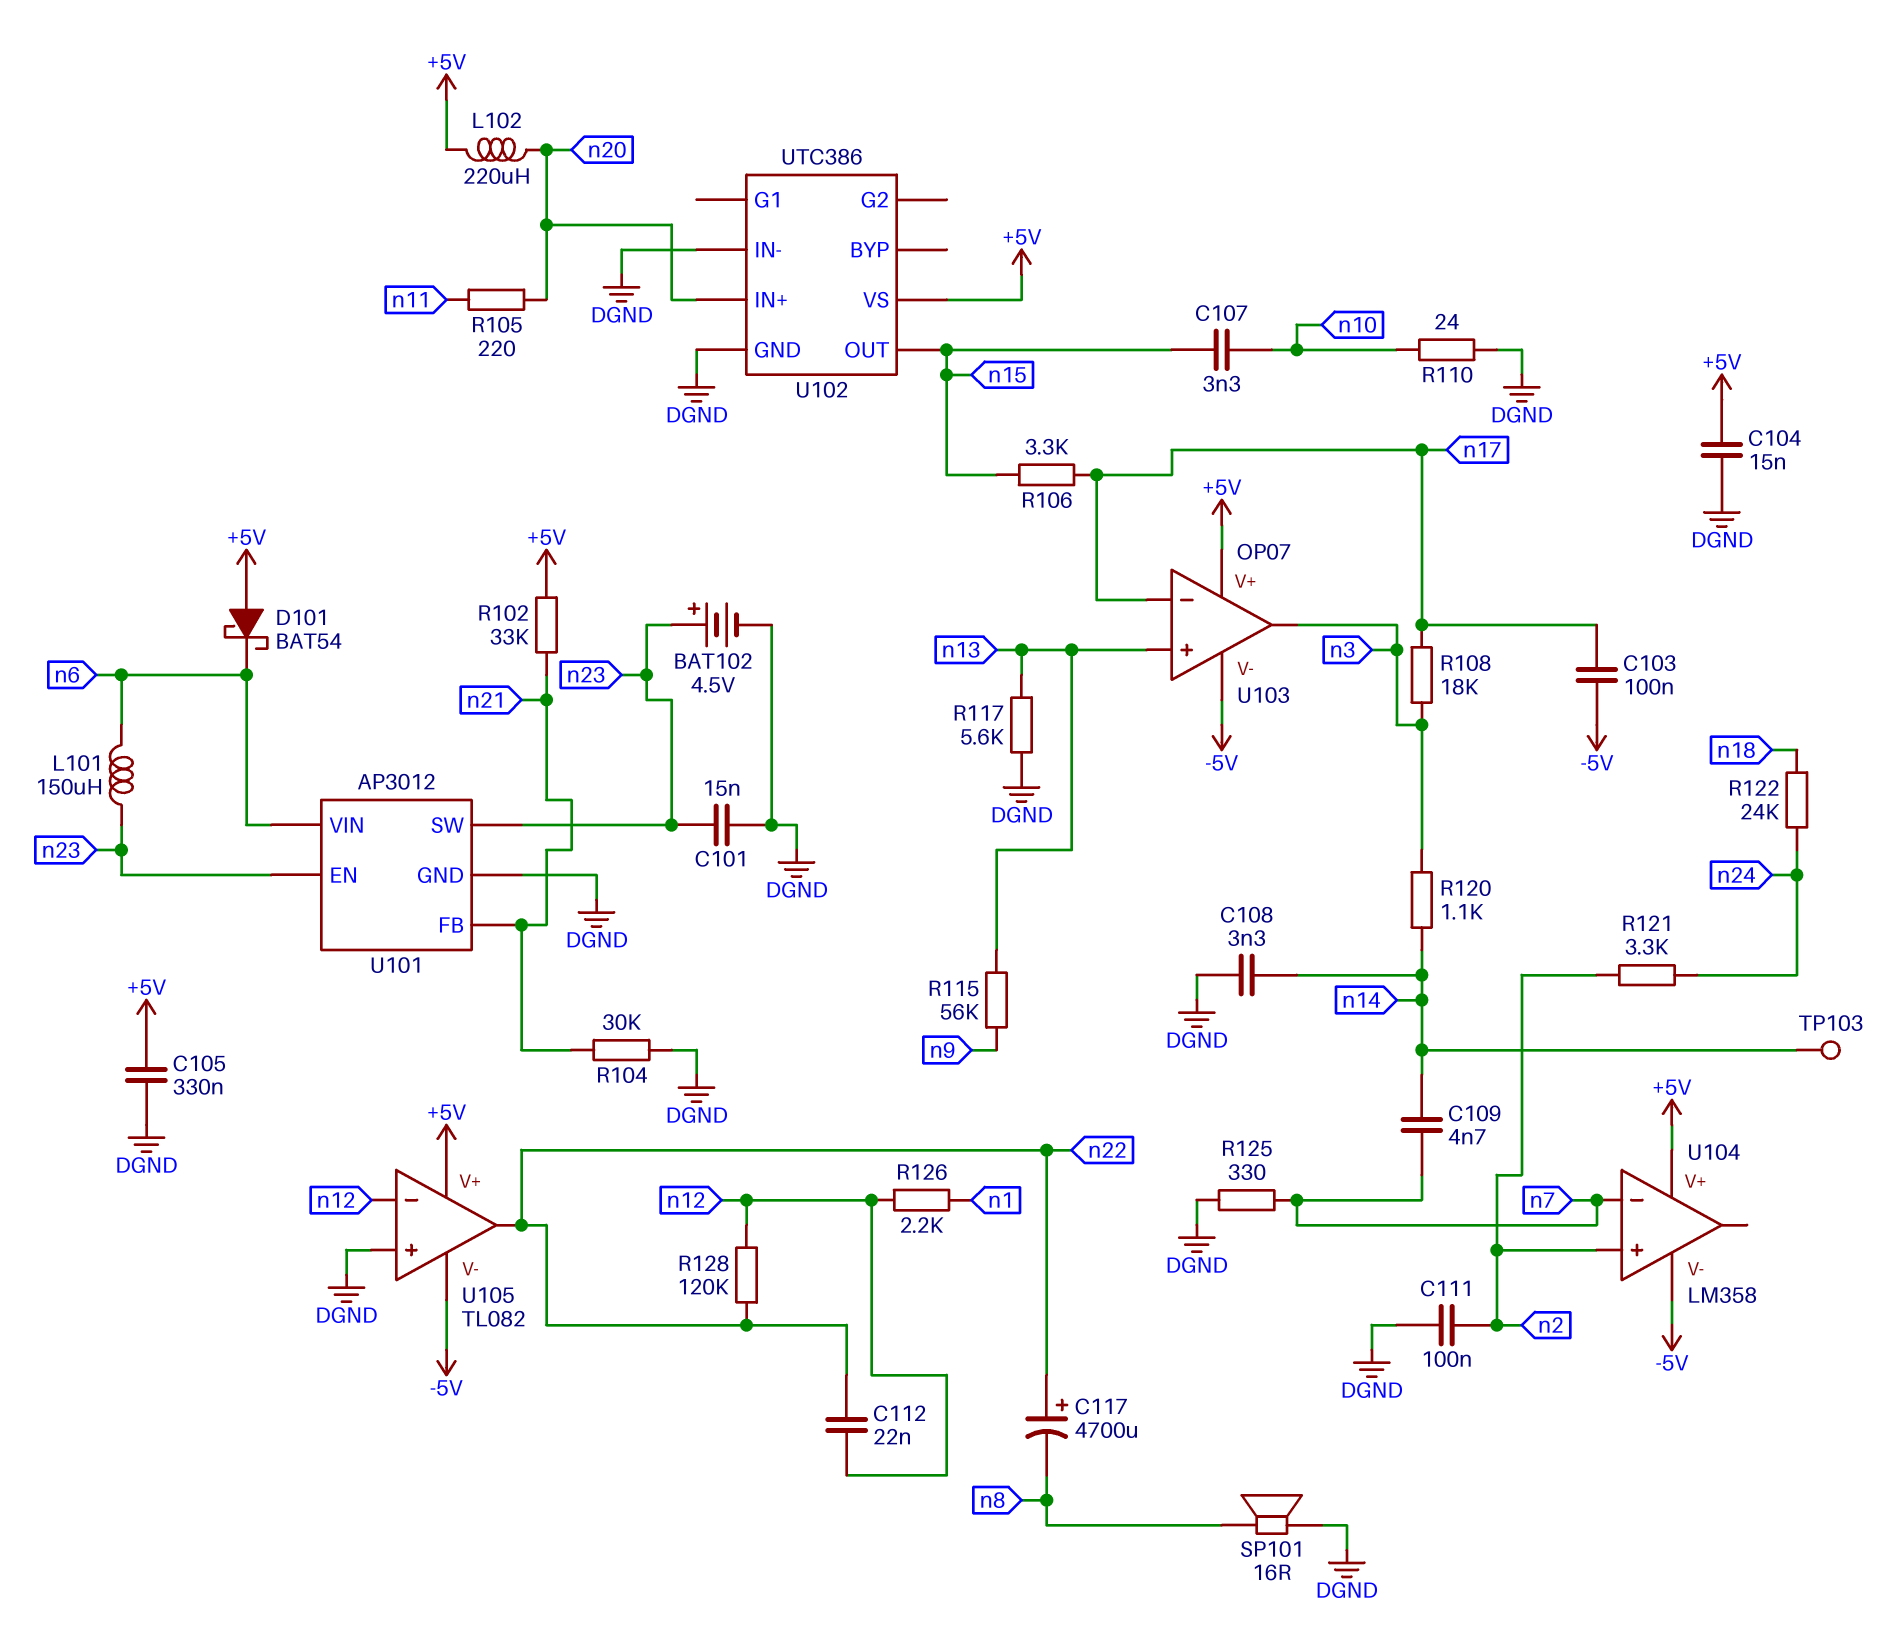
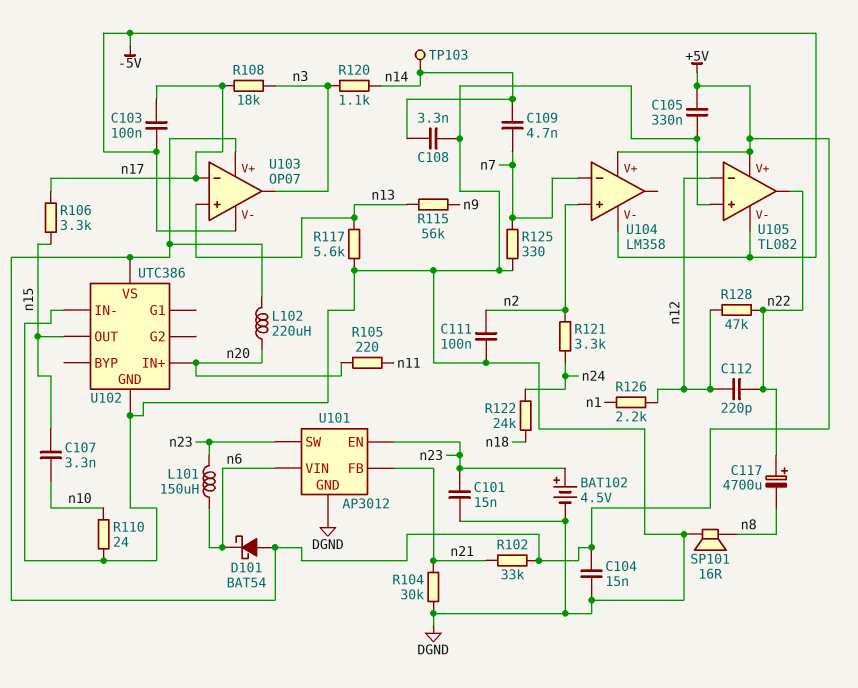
C112: 22nF (n12, n22) -> 220pF (n12, n22)
R128: 120k (n12, n22) -> 47k (n12, n22)

